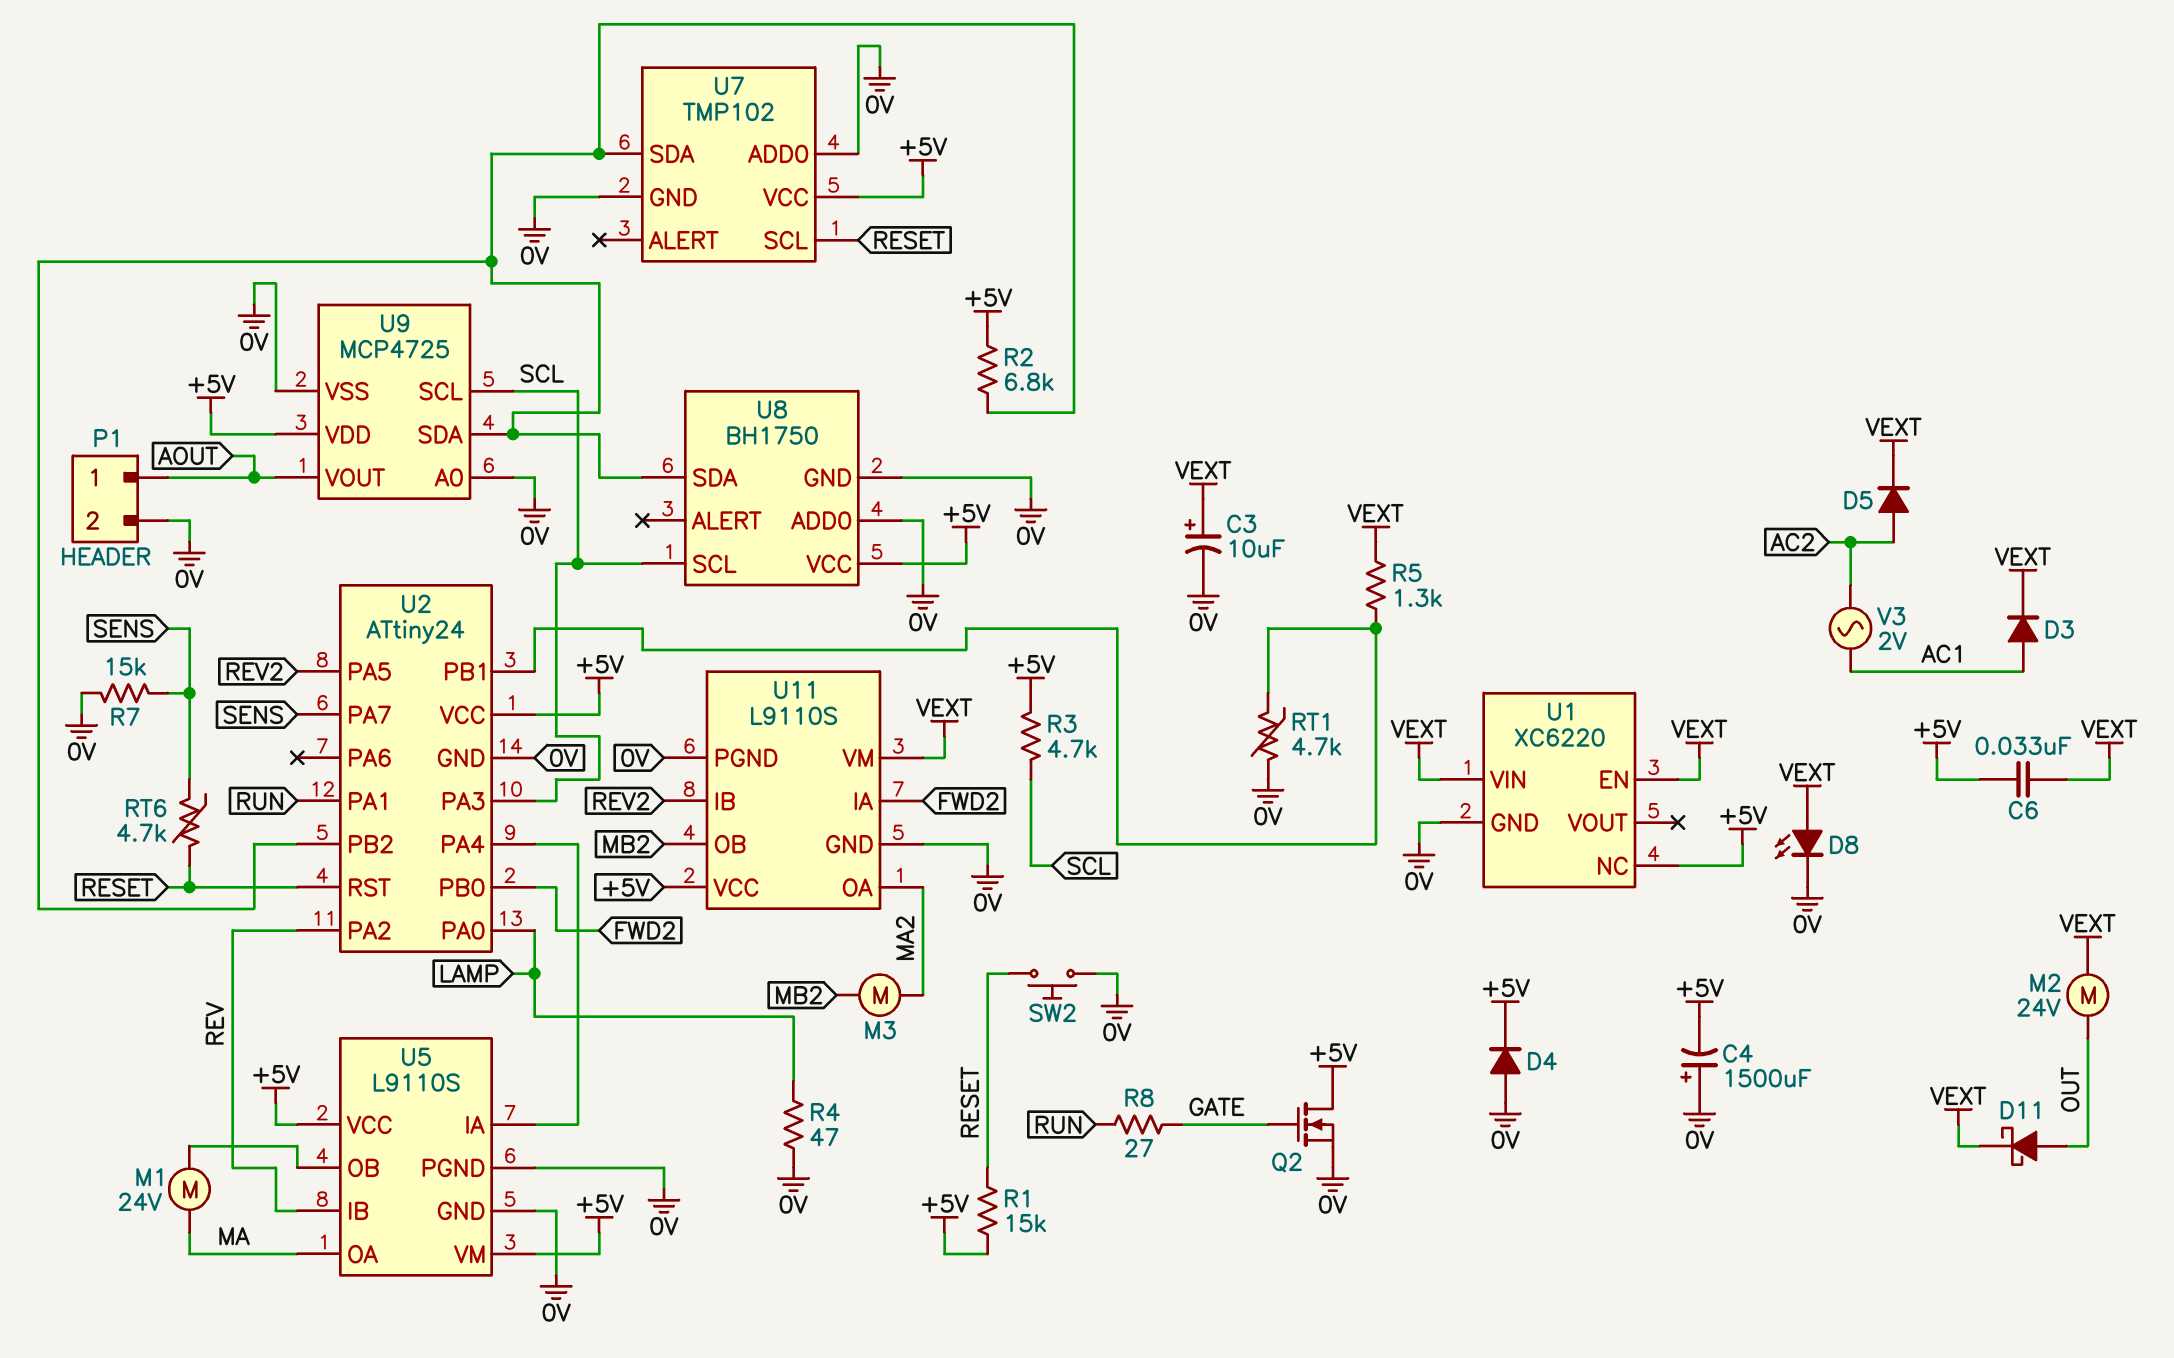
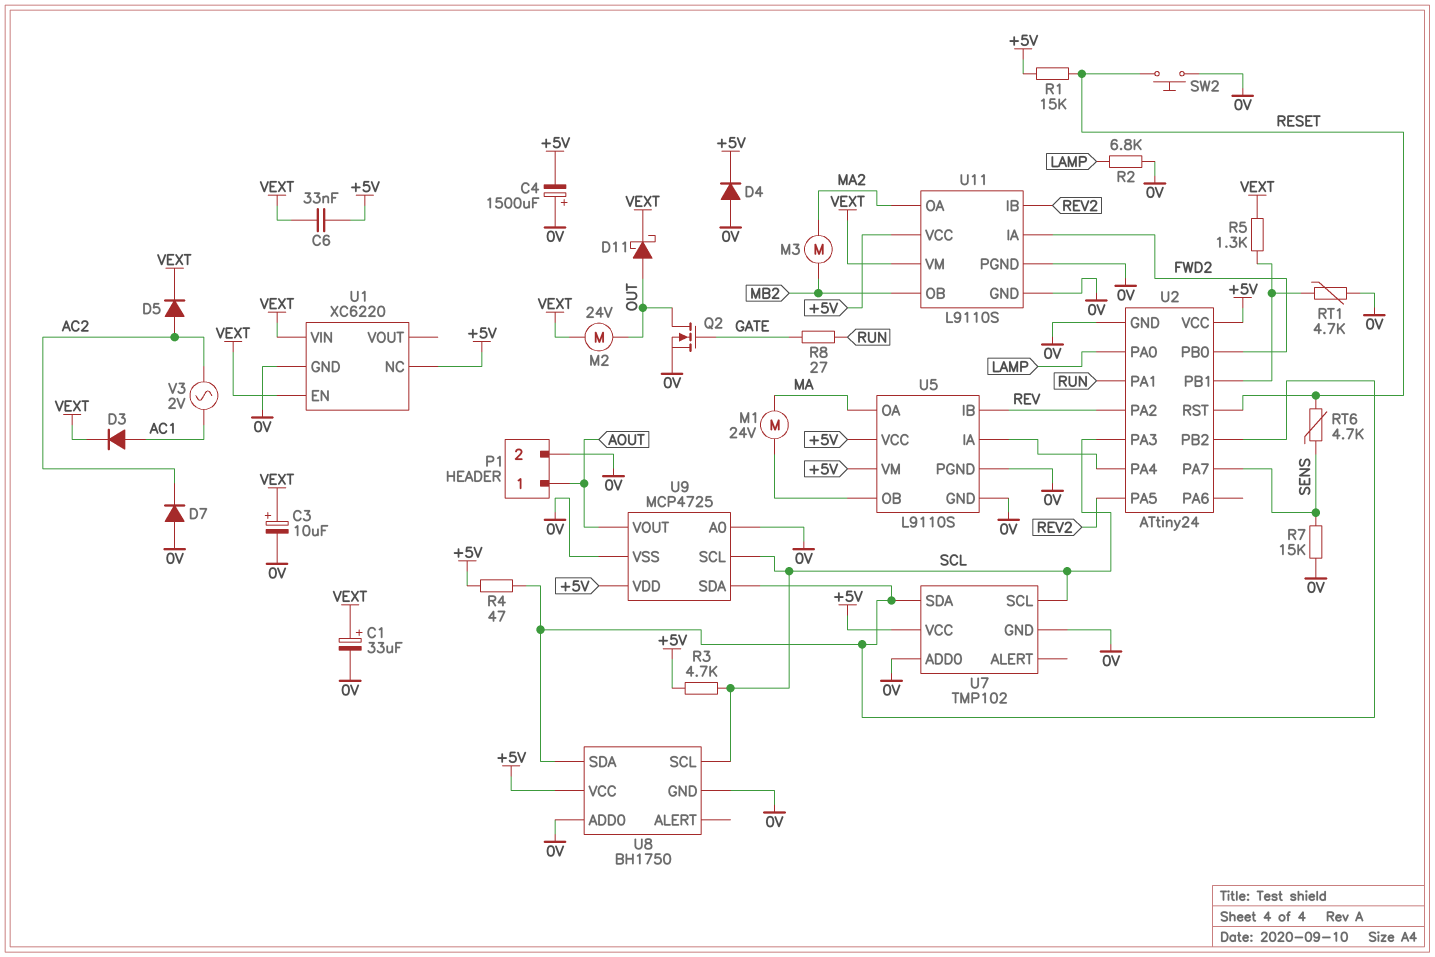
C1: none -> 33uF (plus VEXT, minus 0V)
D7: none -> diode (A 0V, K AC2)
D8: LED (A VEXT, K 0V) -> none
Q2: NMOS (G GATE, D +5V, S 0V) -> NMOS (G GATE, D OUT, S 0V)
R2: 6.8k (+5V, U2/PB2) -> 6.8k (0V, LAMP)
R4: 47 (0V, LAMP) -> 47 (+5V, U2/PB2)
U7 pin SCL: RESET -> SCL

